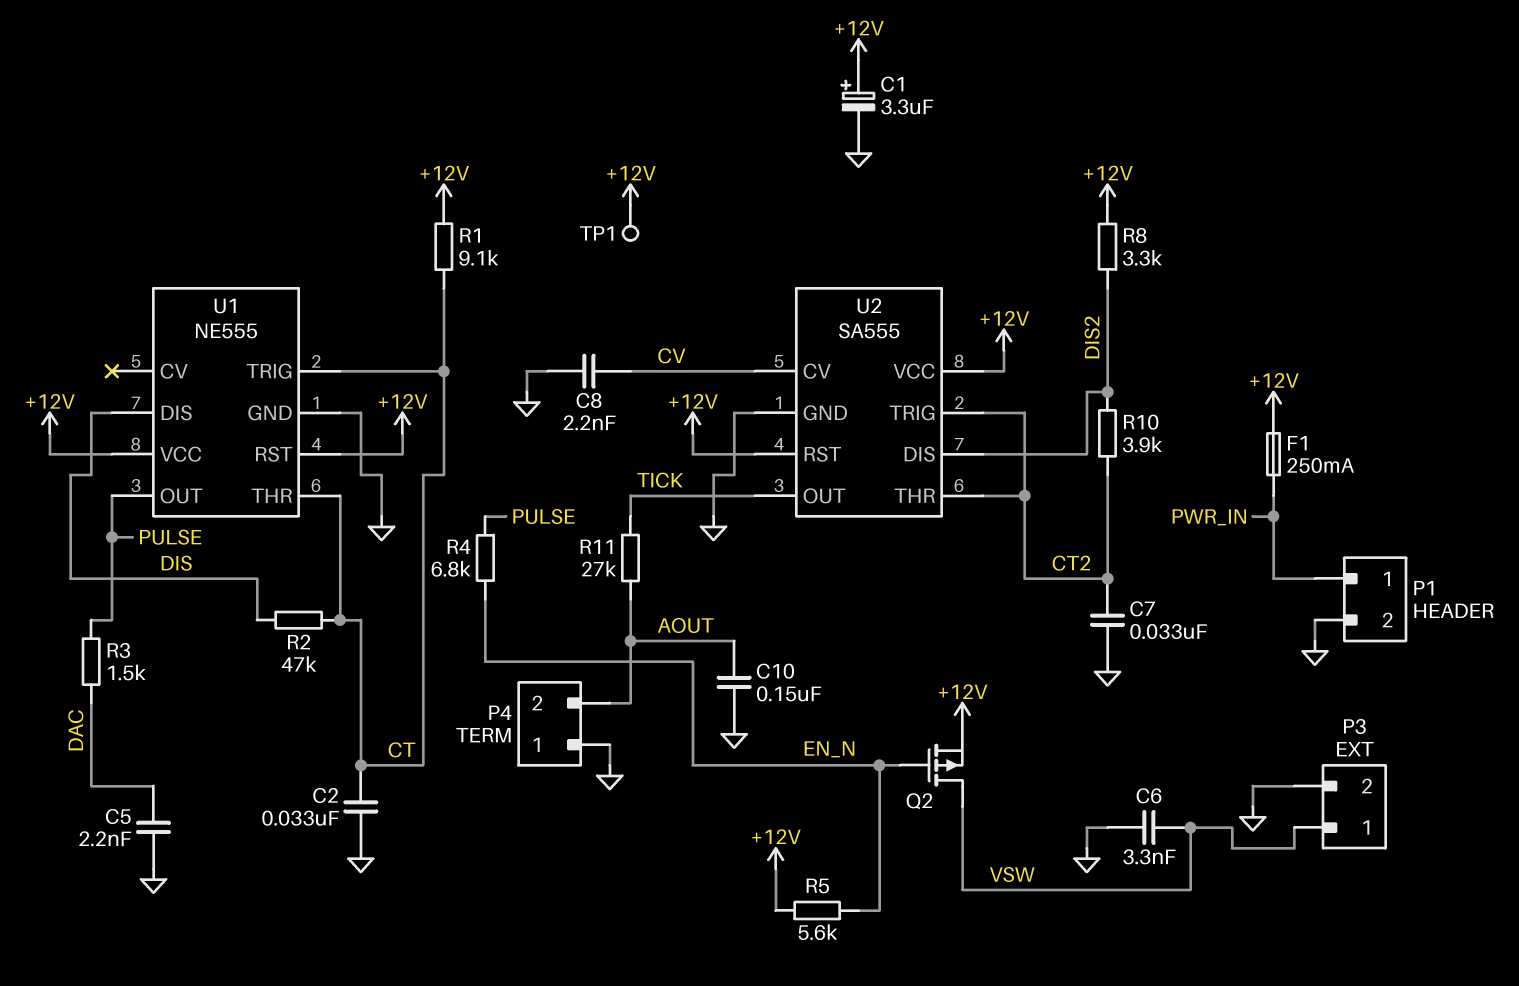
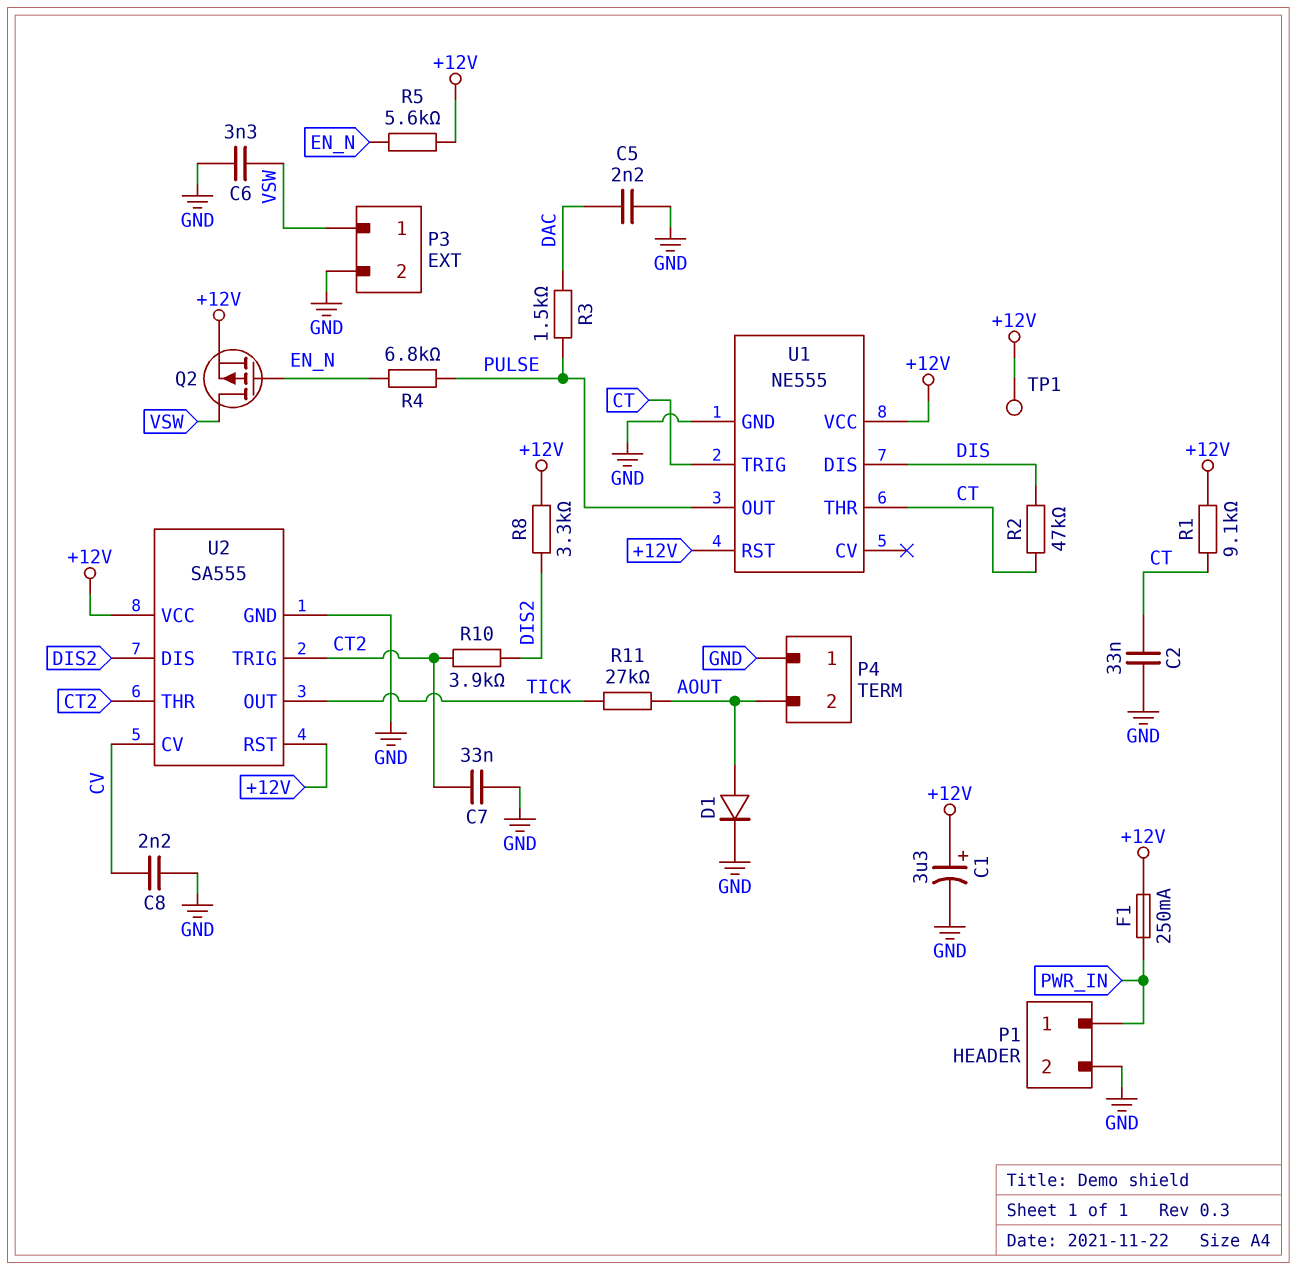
C10: 150nF (AOUT, GND) -> none
D1: none -> diode (A AOUT, K GND)

